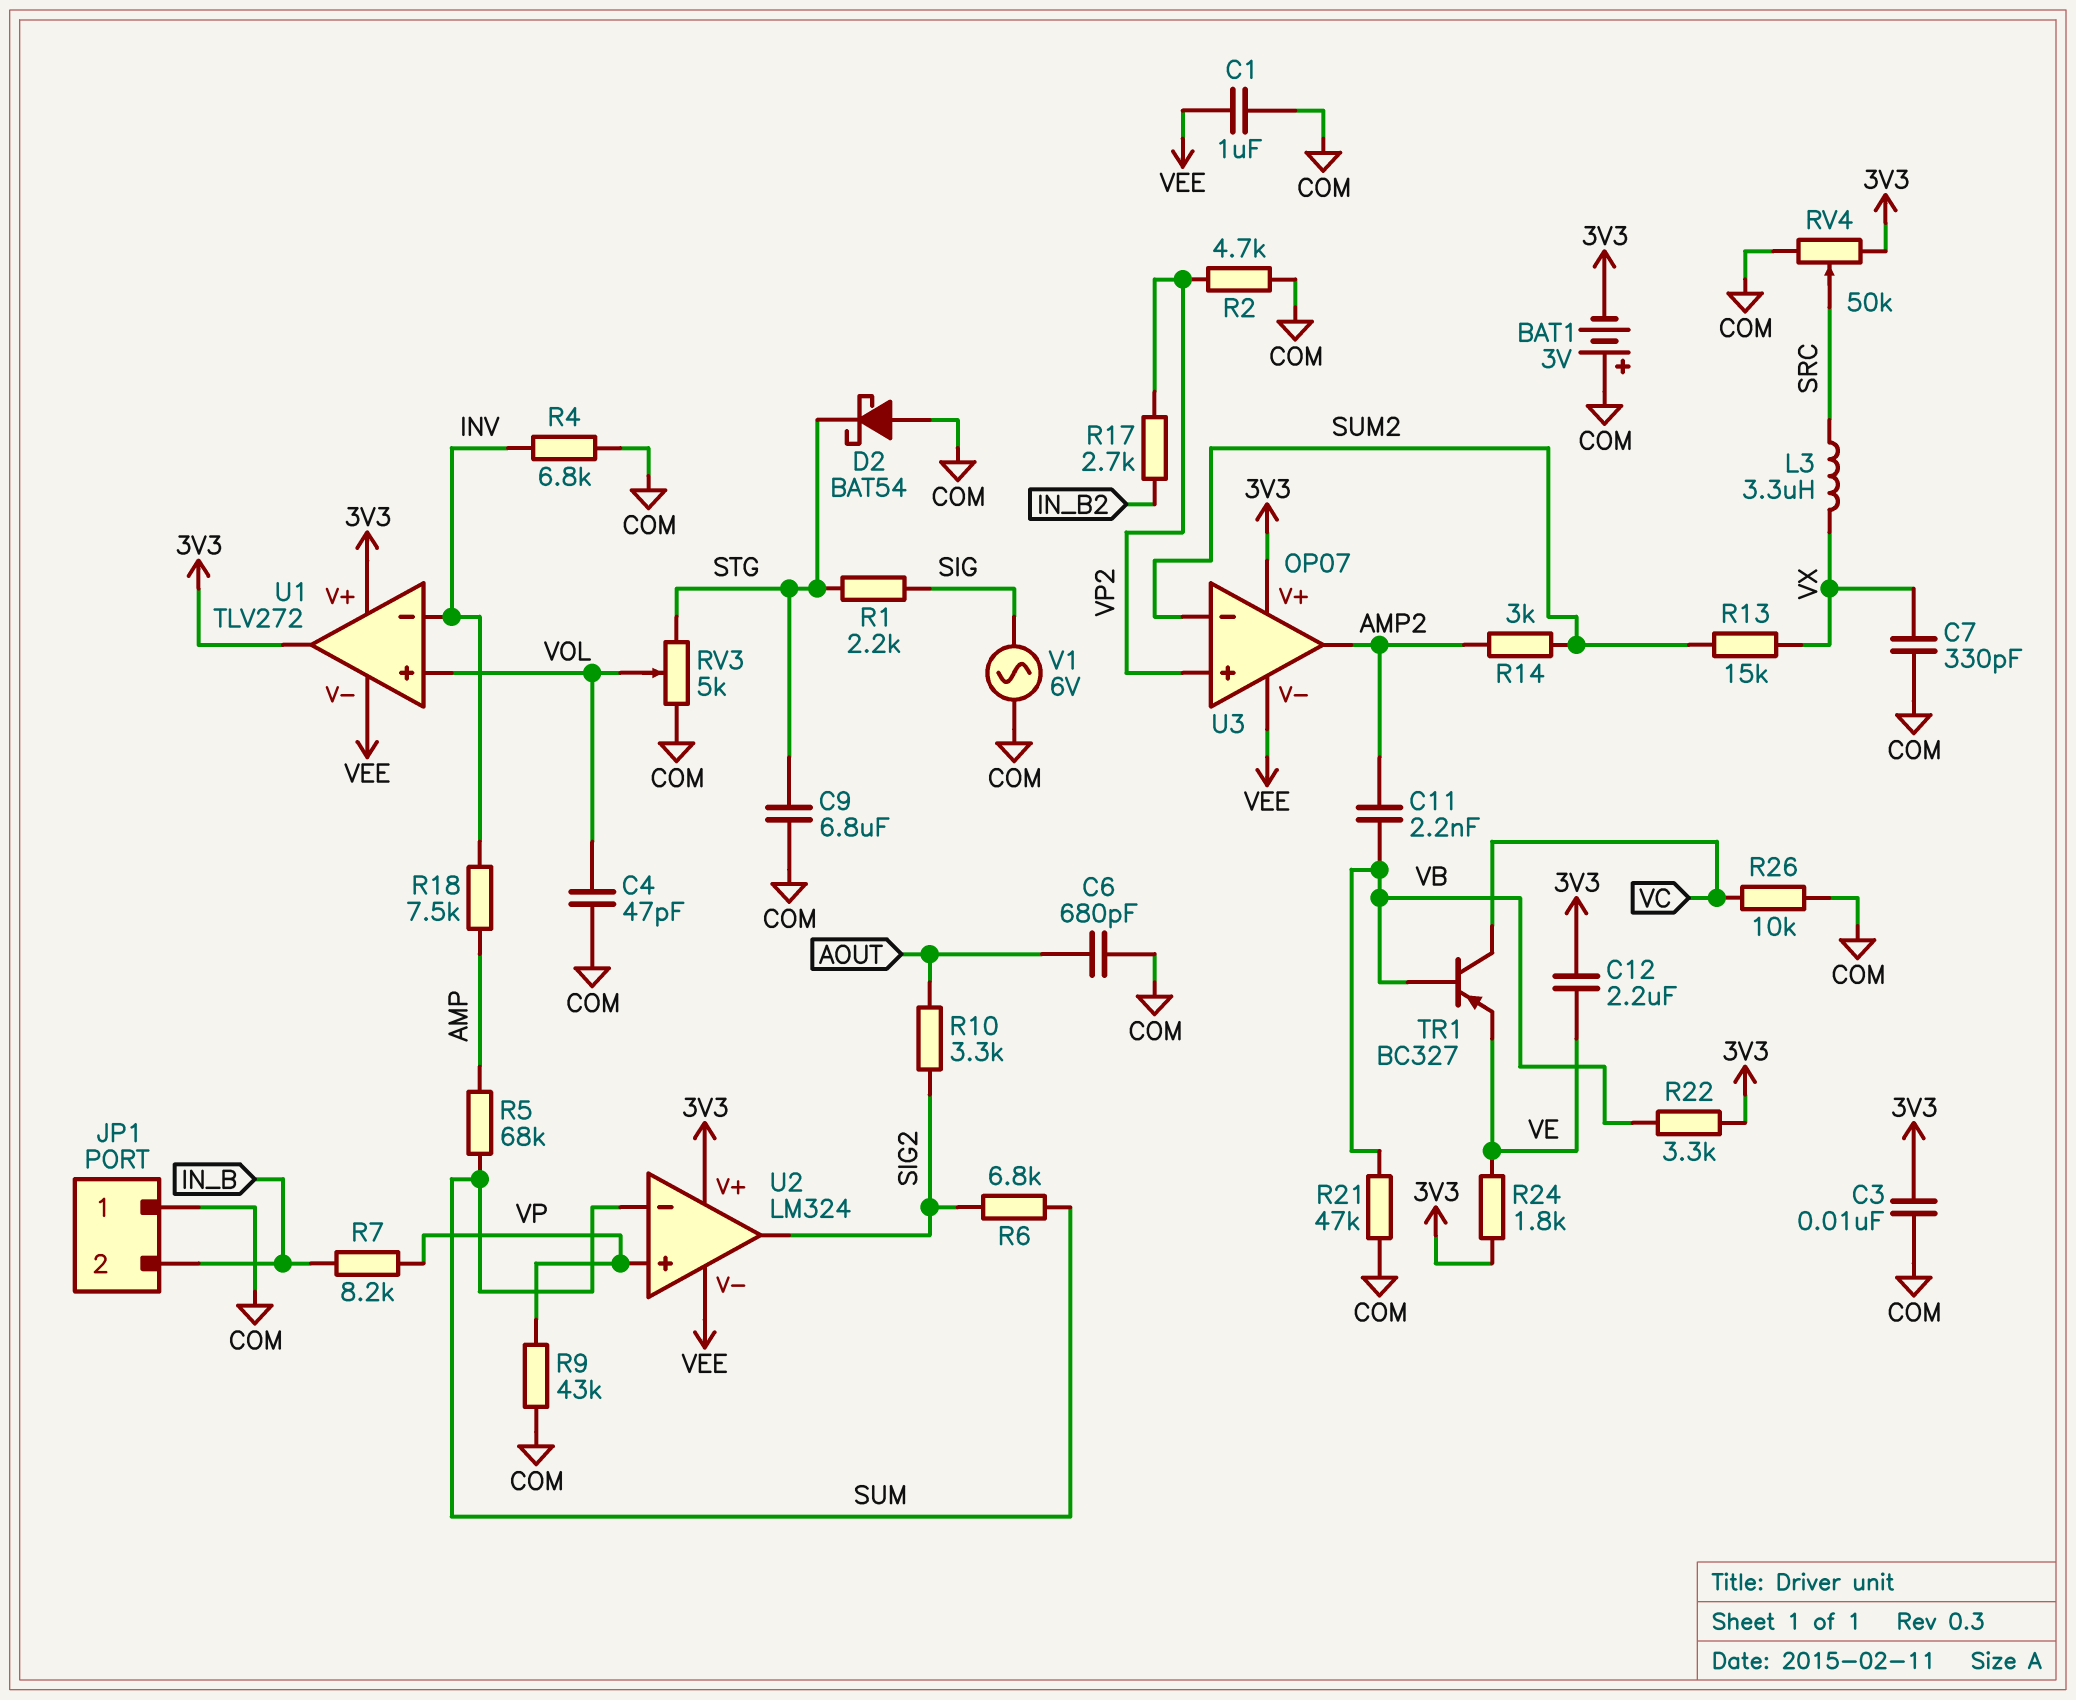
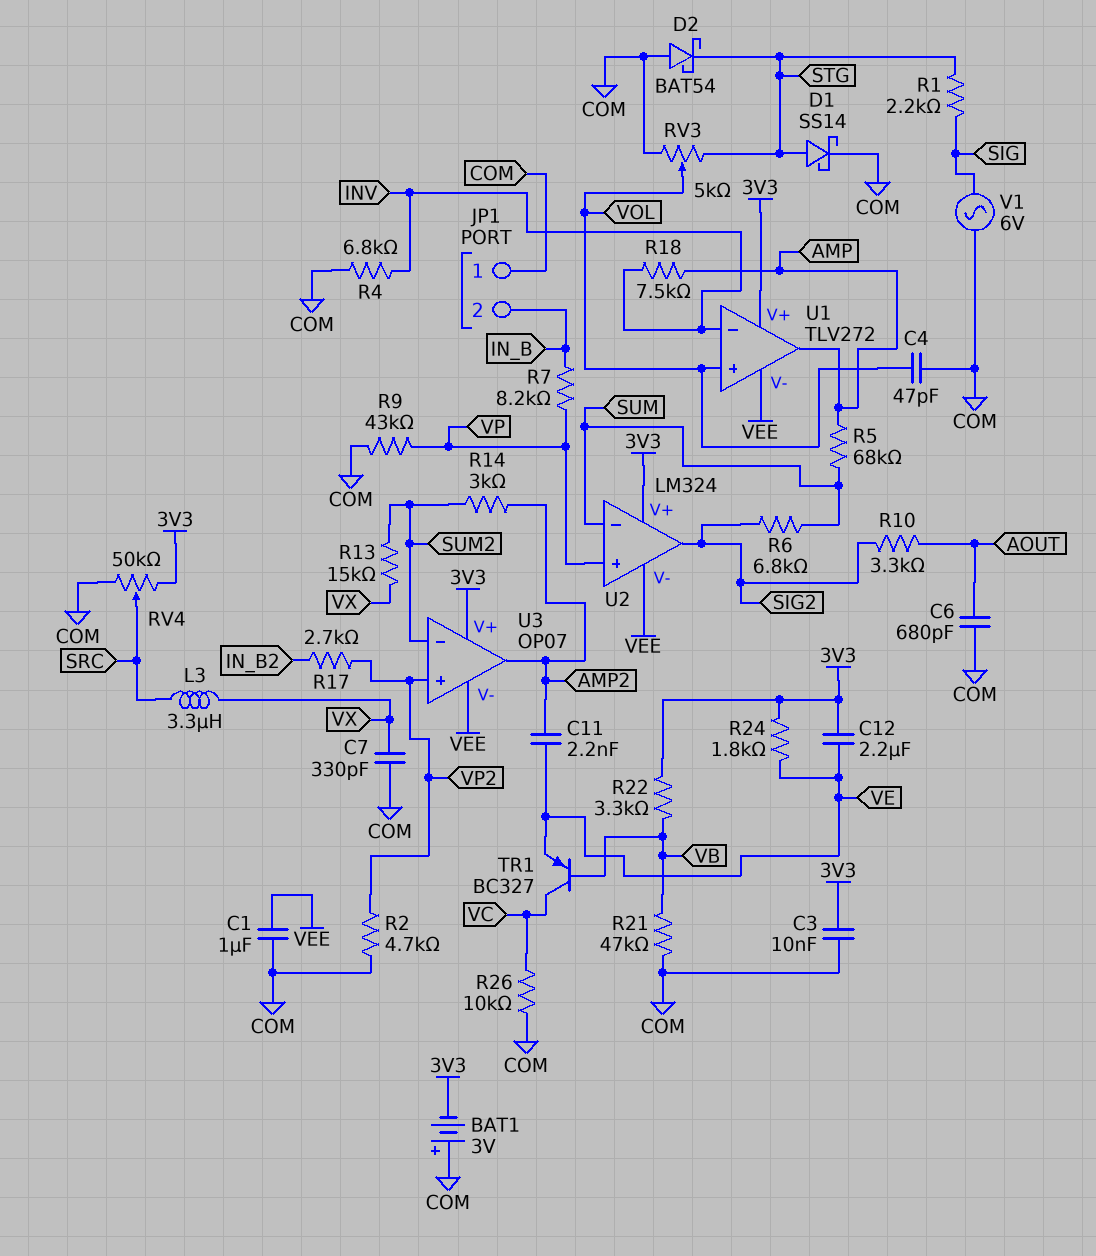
C9: 6.8uF (COM, STG) -> none
C11: 2.2nF (AMP2, VB) -> 2.2nF (AMP2, VE)
D1: none -> schottky SS14 (A STG, K COM)
U1 pin out: 3V3 -> AMP

